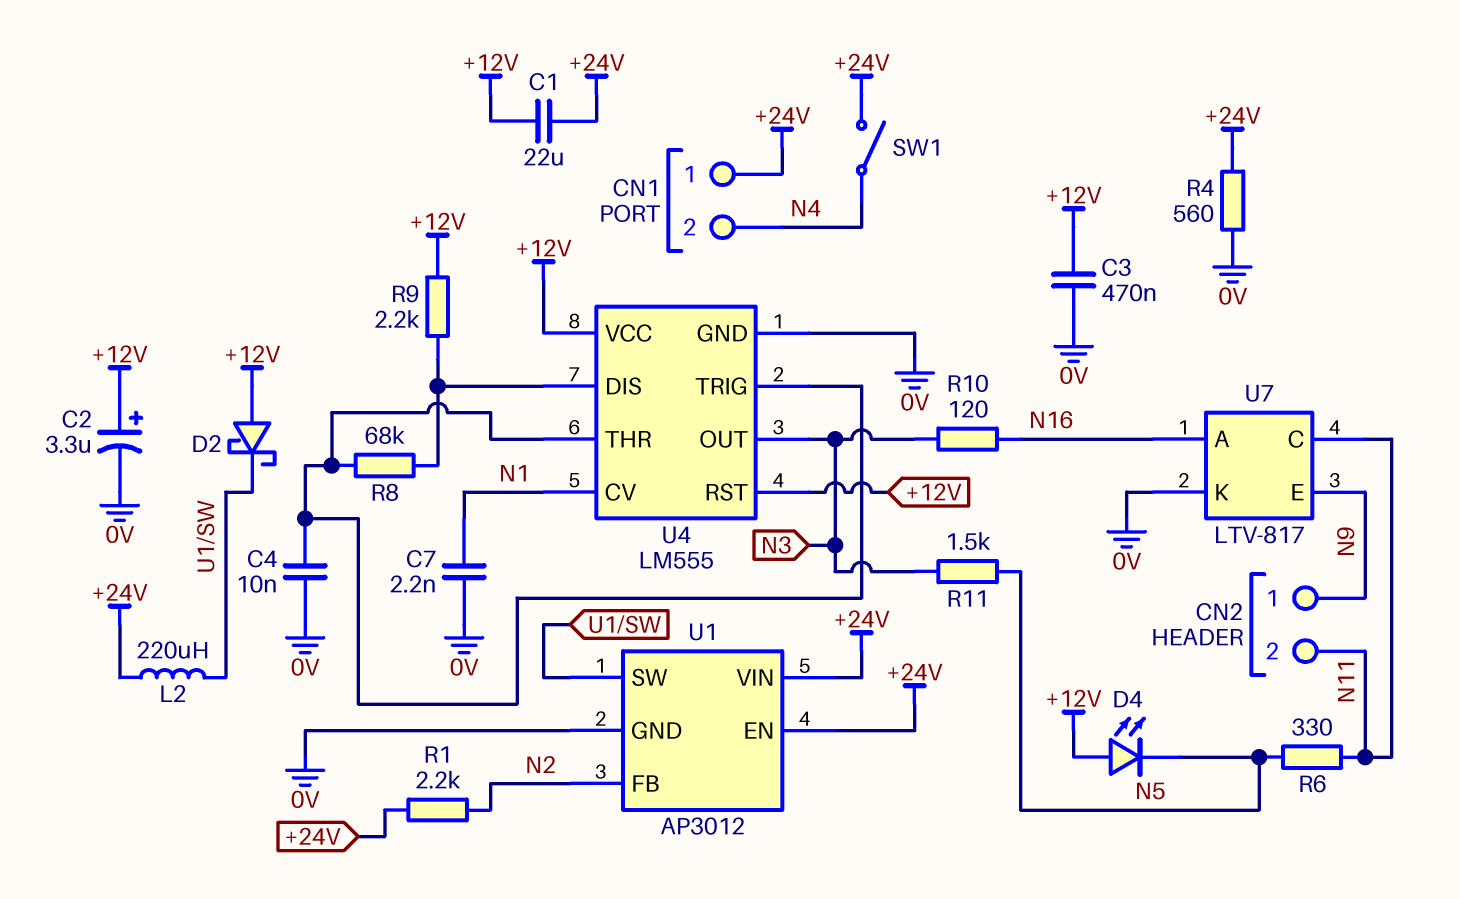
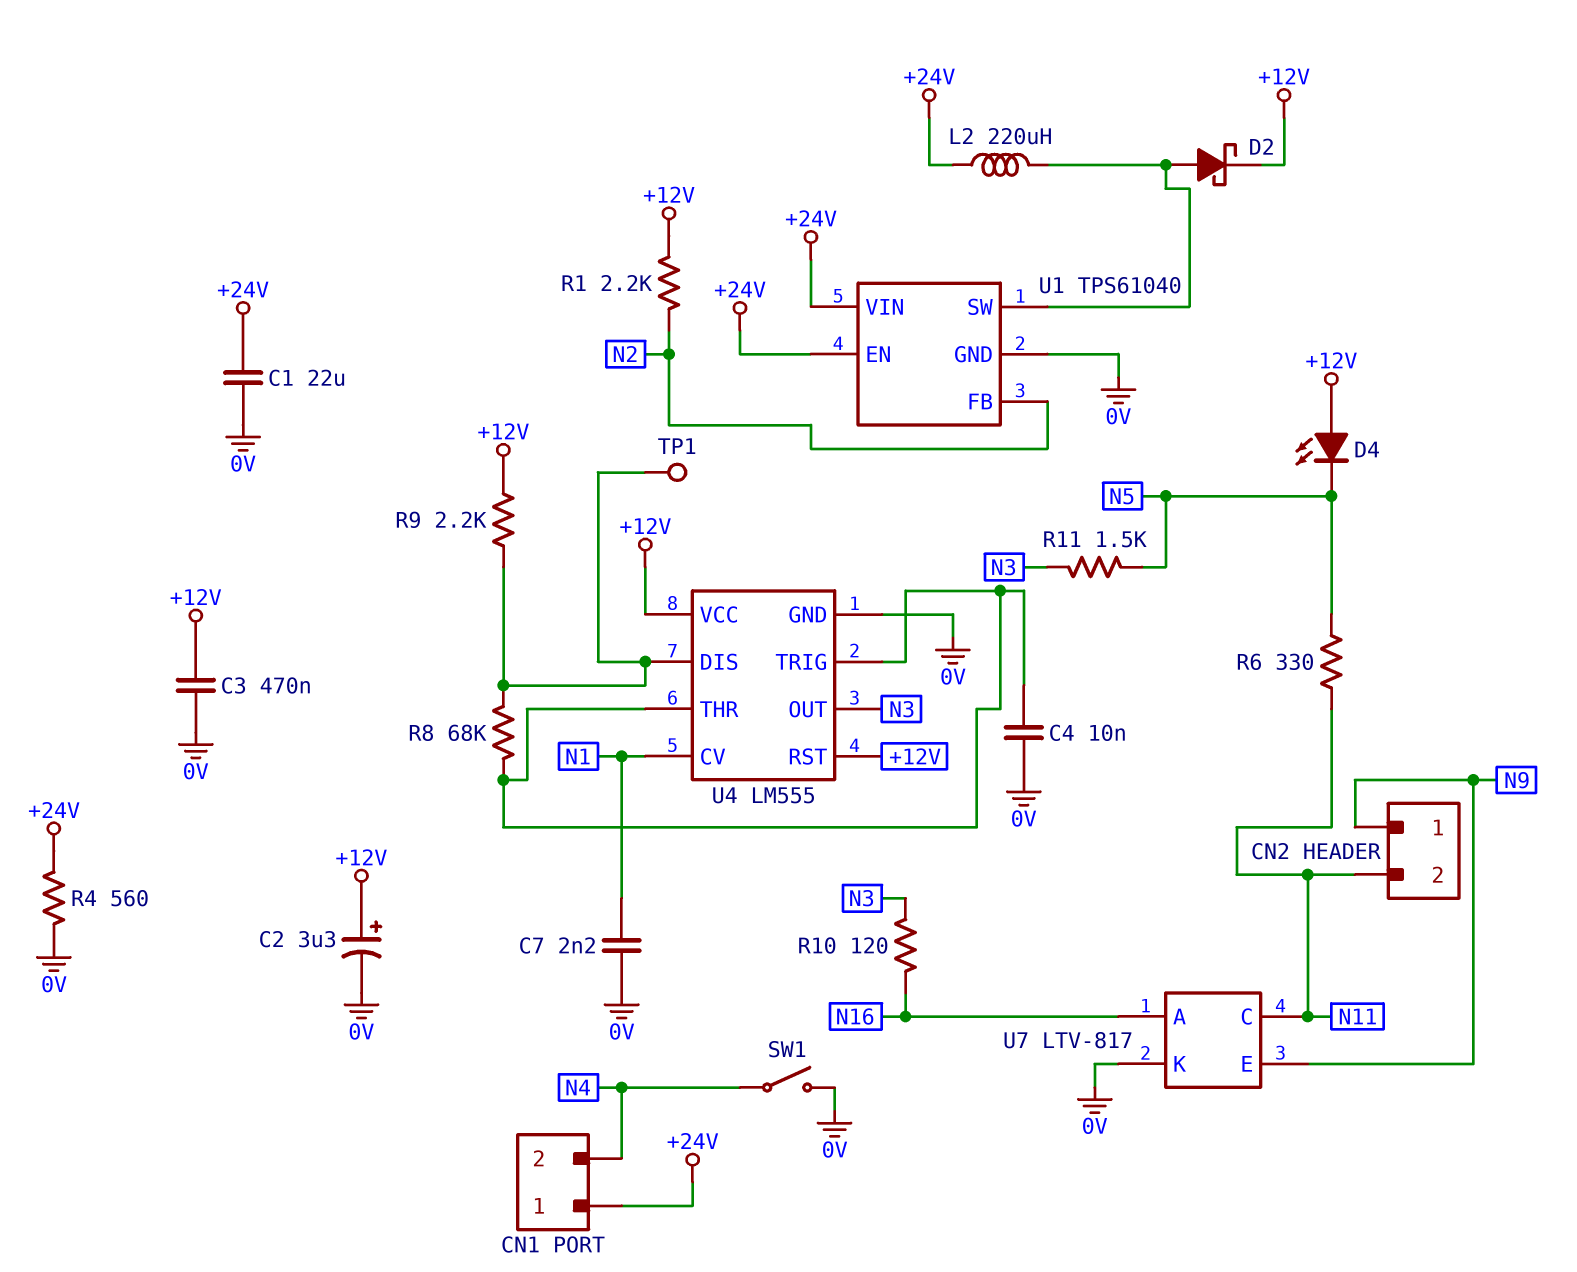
C1: 22uF (+12V, +24V) -> 22uF (+24V, 0V)
D2: schottky (A +12V, K U1/SW) -> schottky (A U1/SW, K +12V)
R1: 2.2k (+24V, N2) -> 2.2k (+12V, N2)
SW1: switch (+24V, N4) -> switch (0V, N4)
TP1: none -> test point (U4/DIS)
U1: AP3012 -> TPS61040

